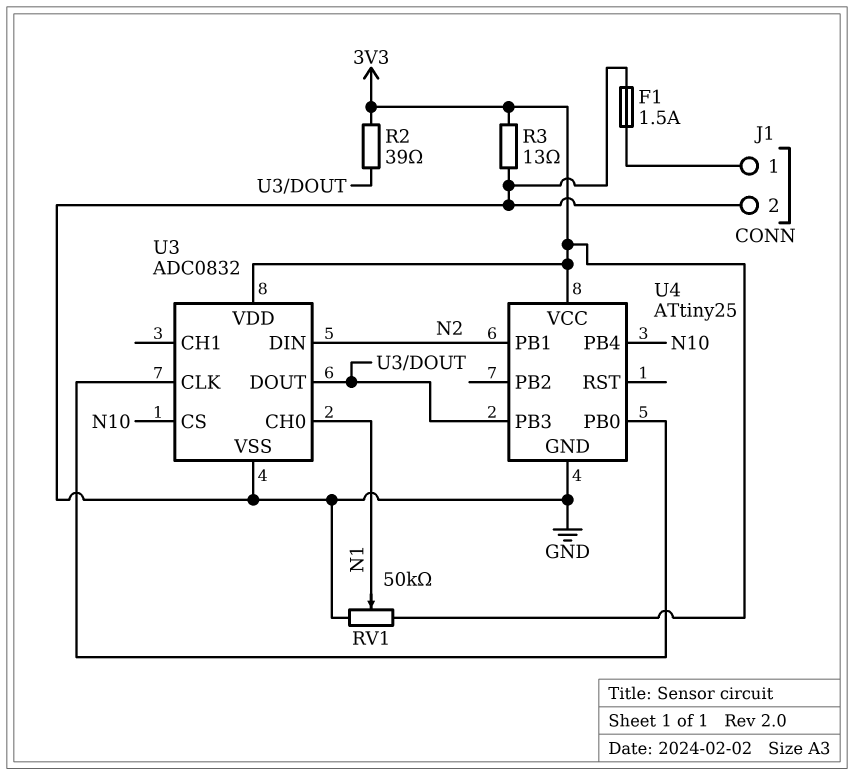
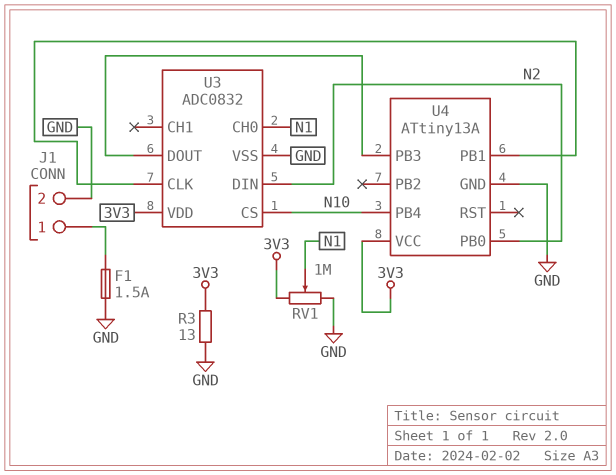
R2: 39 (3V3, U3/DOUT) -> none
RV1: 50k (3V3, GND, wiper N1) -> 1M (3V3, GND, wiper N1)
U4: ATtiny25 -> ATtiny13A
U4 pin PB0: U3/CLK -> N2
U4 pin PB1: N2 -> U3/CLK

